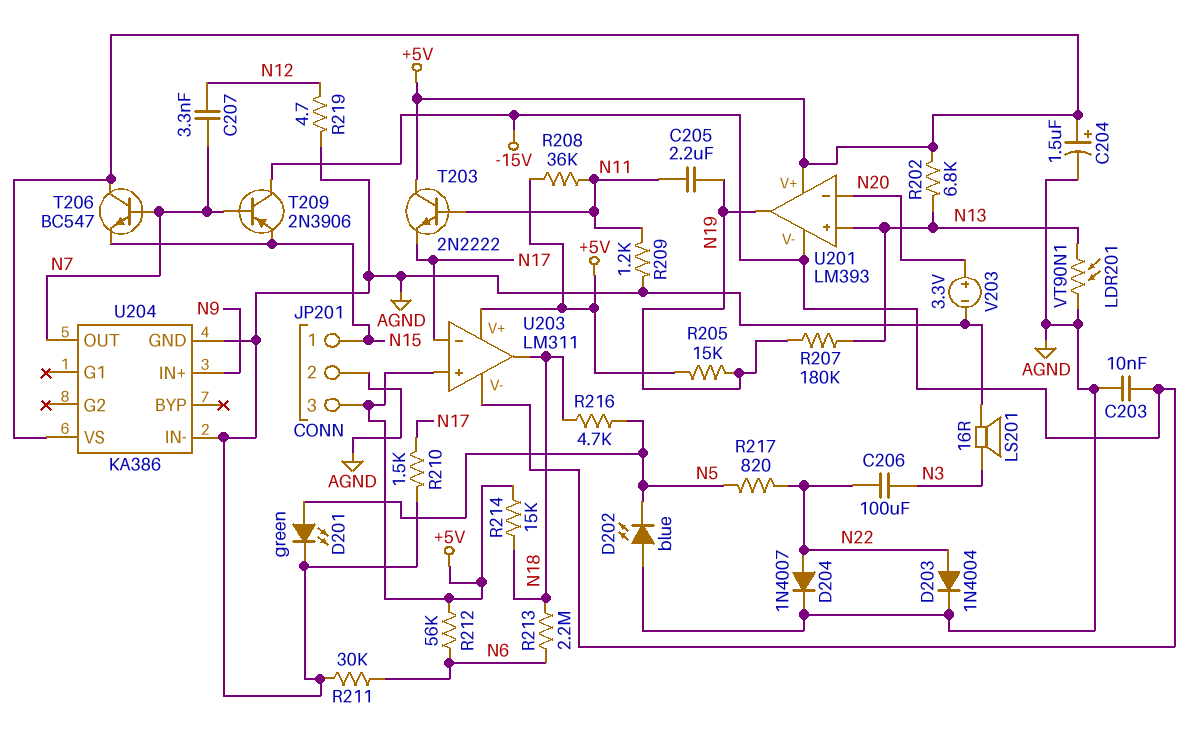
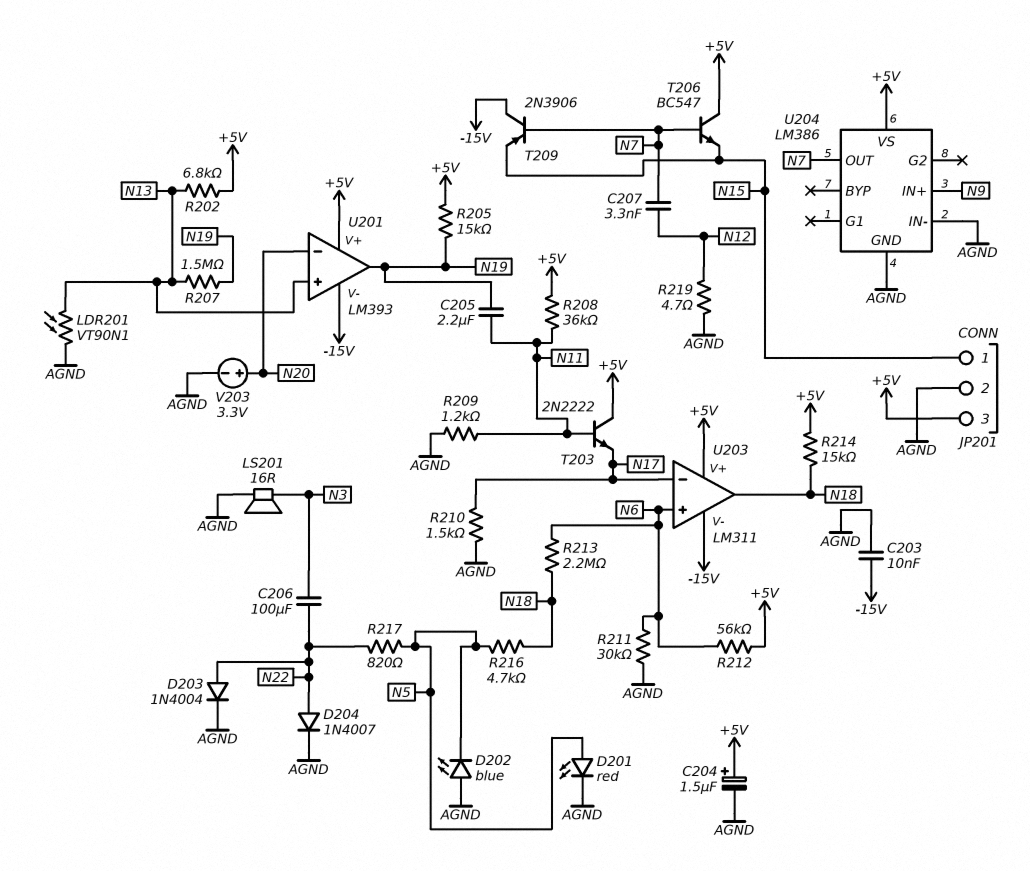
D201: LED green (A N5, K AGND) -> LED red (A N5, K AGND)
R207: 180k (N13, N19) -> 1.5M (N13, N19)
U203 pin in+: +5V -> N6
U204: KA386 -> LM386

